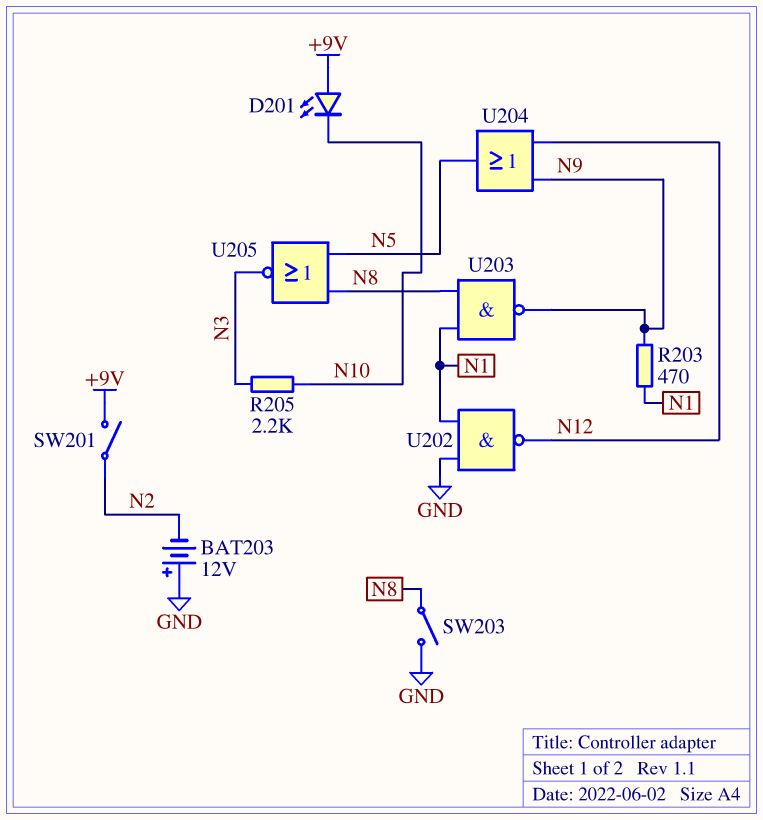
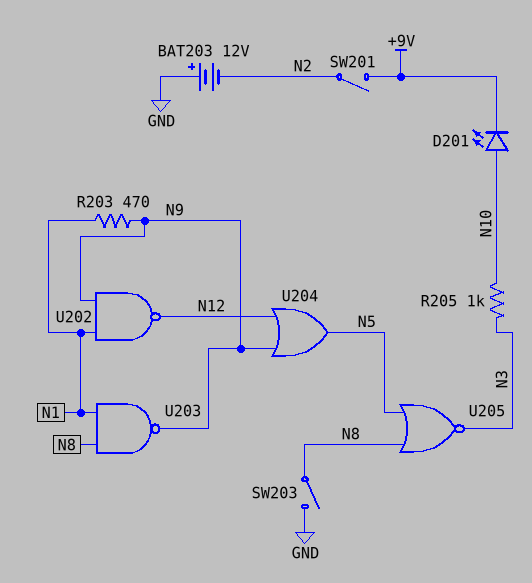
D201: LED (A +9V, K N10) -> LED (A N10, K +9V)
R205: 2.2k (N3, N10) -> 1k (N3, N10)
U202: NAND (in GND, in N1, out N12) -> NAND (in N1, in N9, out N12)

